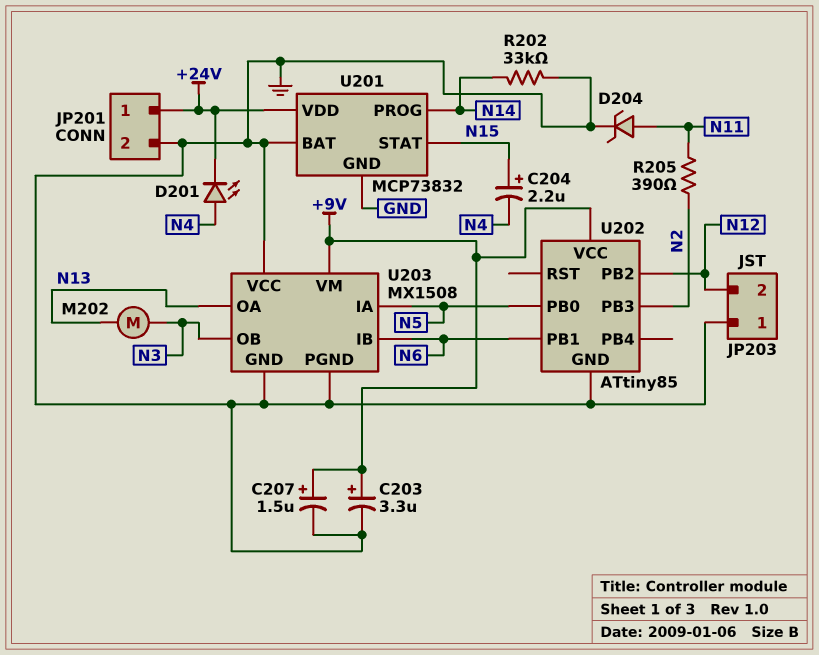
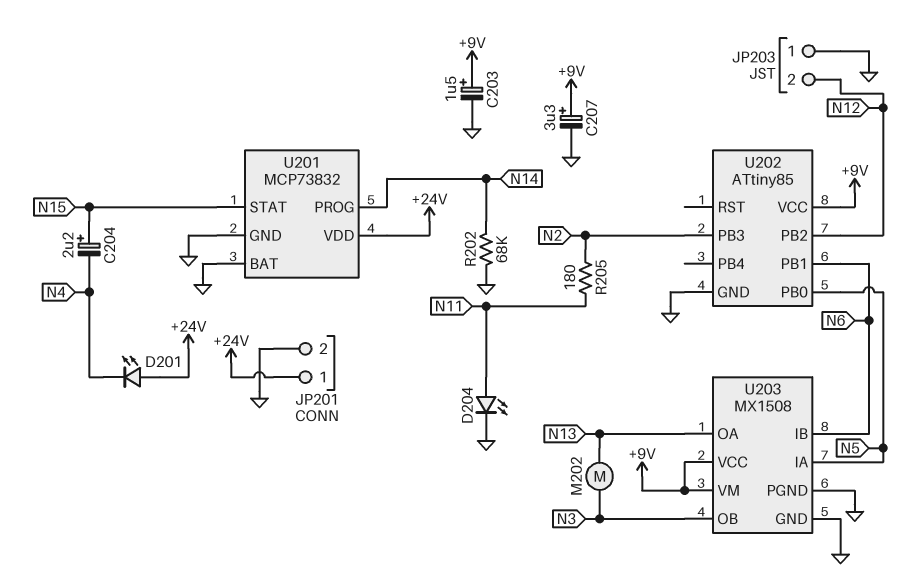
C203: 3.3uF (plus +9V, minus GND) -> 1.5uF (plus +9V, minus GND)
C207: 1.5uF (plus +9V, minus GND) -> 3.3uF (plus +9V, minus GND)
D201: LED (A N4, K +24V) -> LED (A +24V, K N4)
D204: zener (A N11, K GND) -> LED (A N11, K GND)
R202: 33k (GND, N14) -> 68k (GND, N14)
R205: 390 (N2, N11) -> 180 (N2, N11)
U203 pin VCC: GND -> +9V

